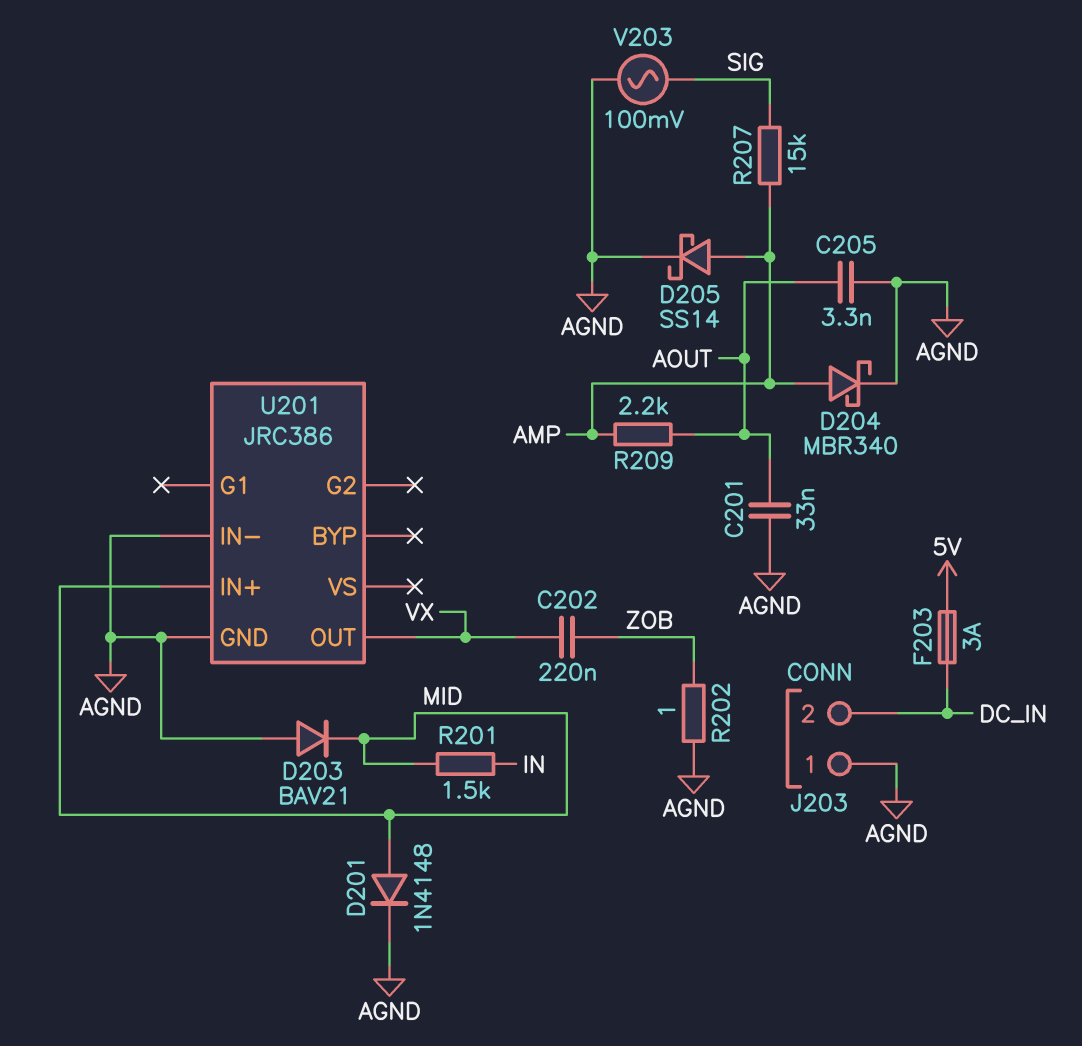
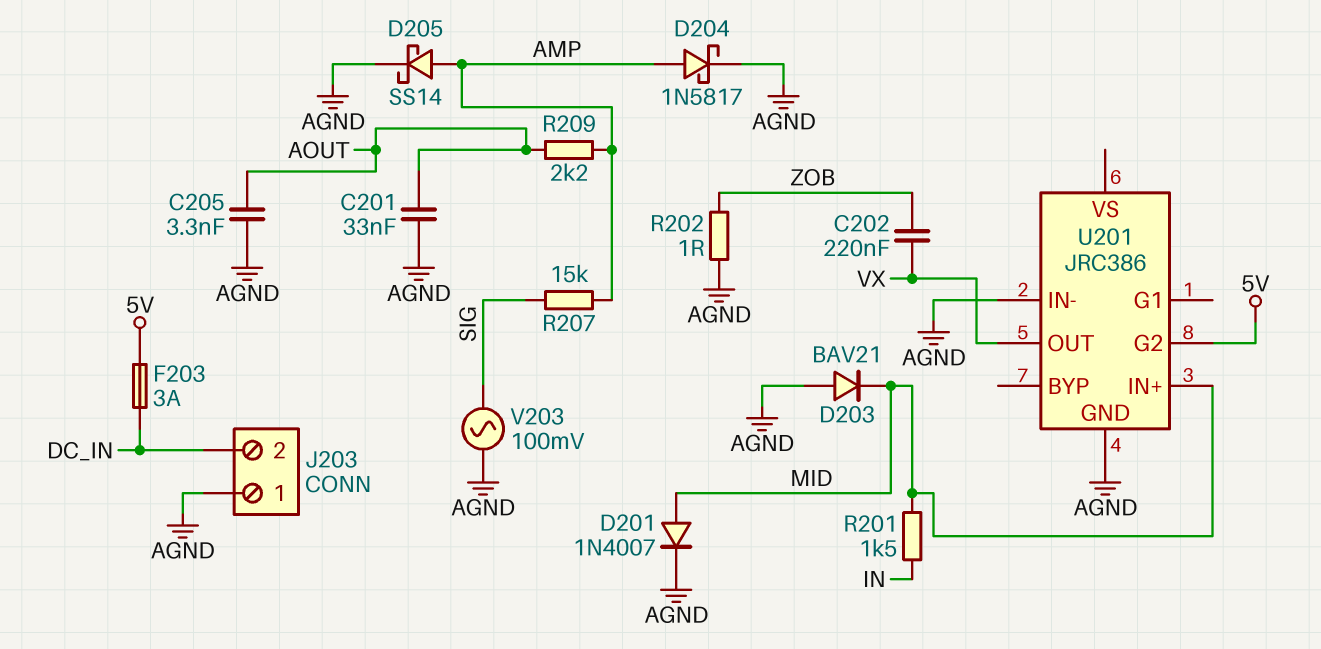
D201: diode 1N4148 (A MID, K AGND) -> diode 1N4007 (A MID, K AGND)
D204: schottky MBR340 (A AMP, K AGND) -> schottky 1N5817 (A AMP, K AGND)
U201 pin G2: none -> 5V

